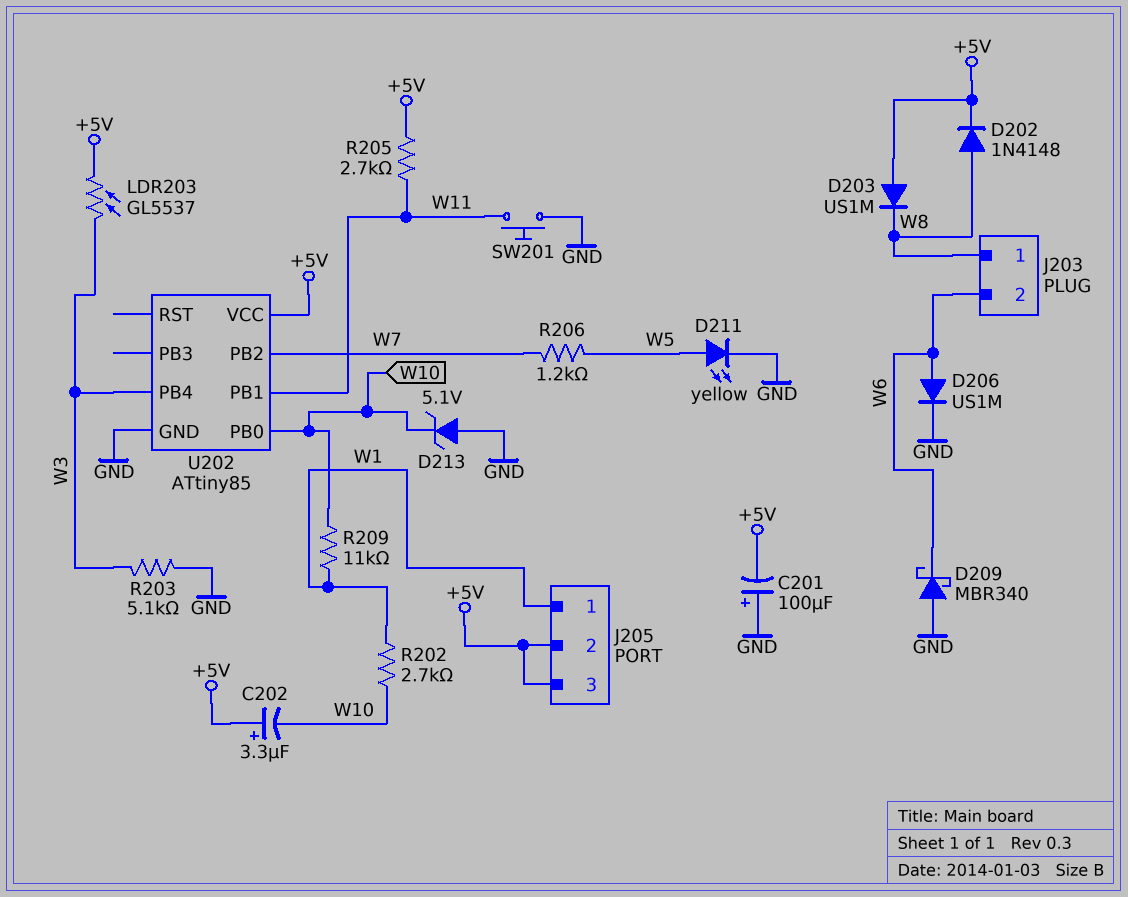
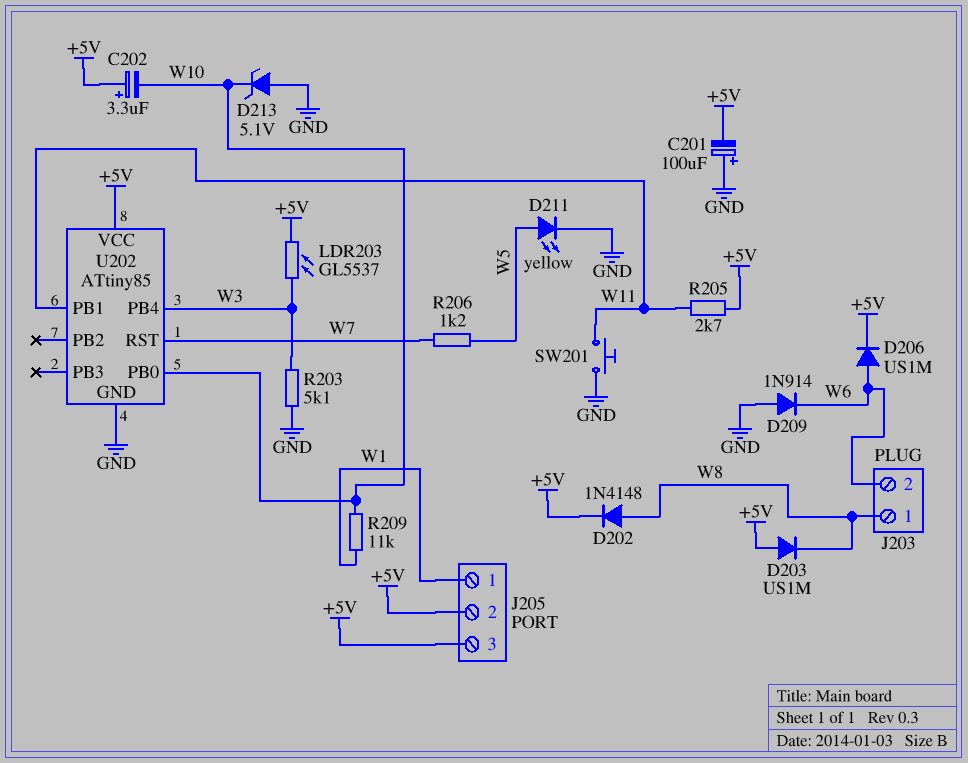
D206: diode US1M (A W6, K GND) -> diode US1M (A W6, K +5V)
D209: schottky MBR340 (A GND, K W6) -> diode 1N914 (A GND, K W6)
R202: 2.7k (W1, W10) -> none
U202 pin PB2: W7 -> none
U202 pin RST: none -> W7

